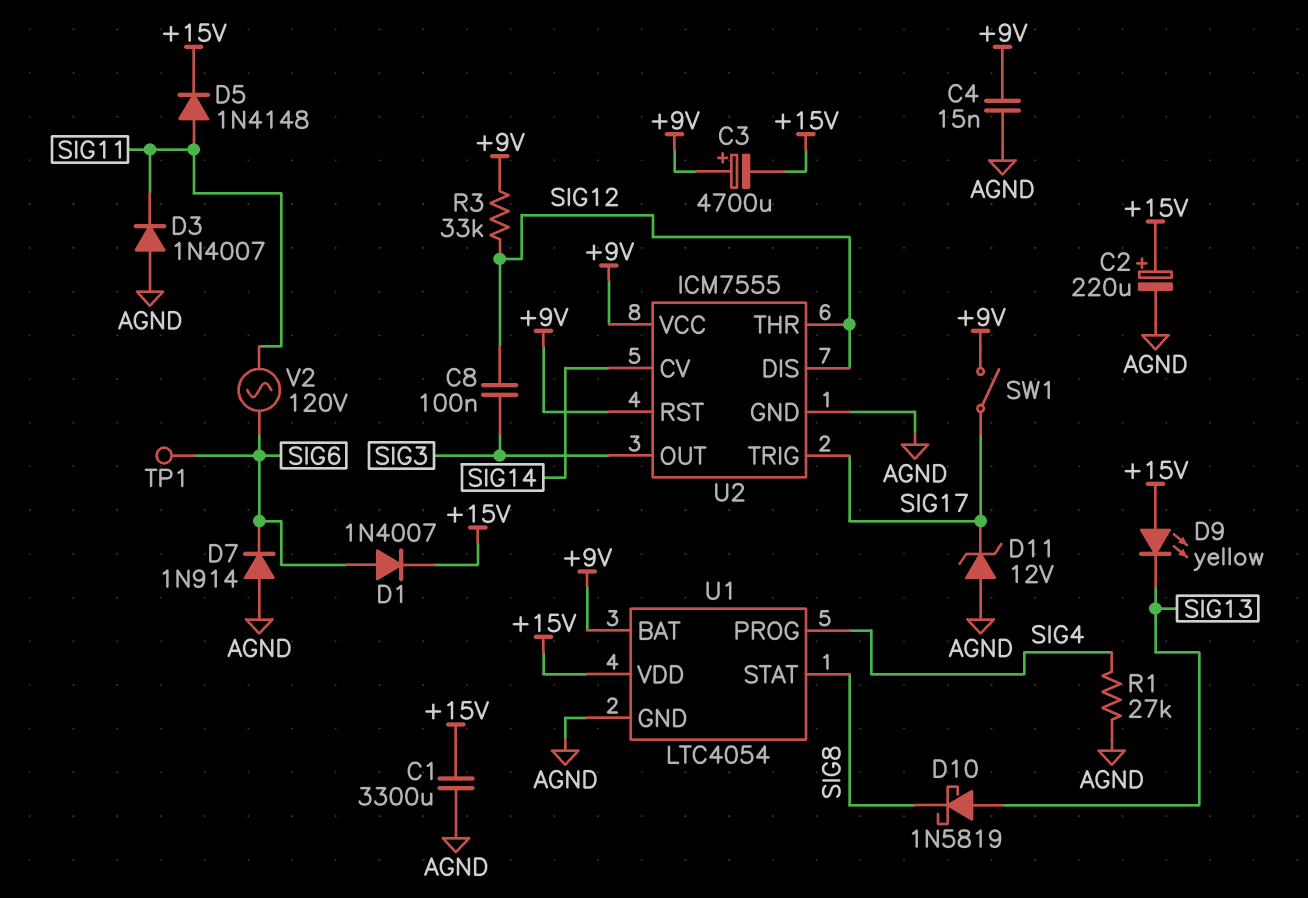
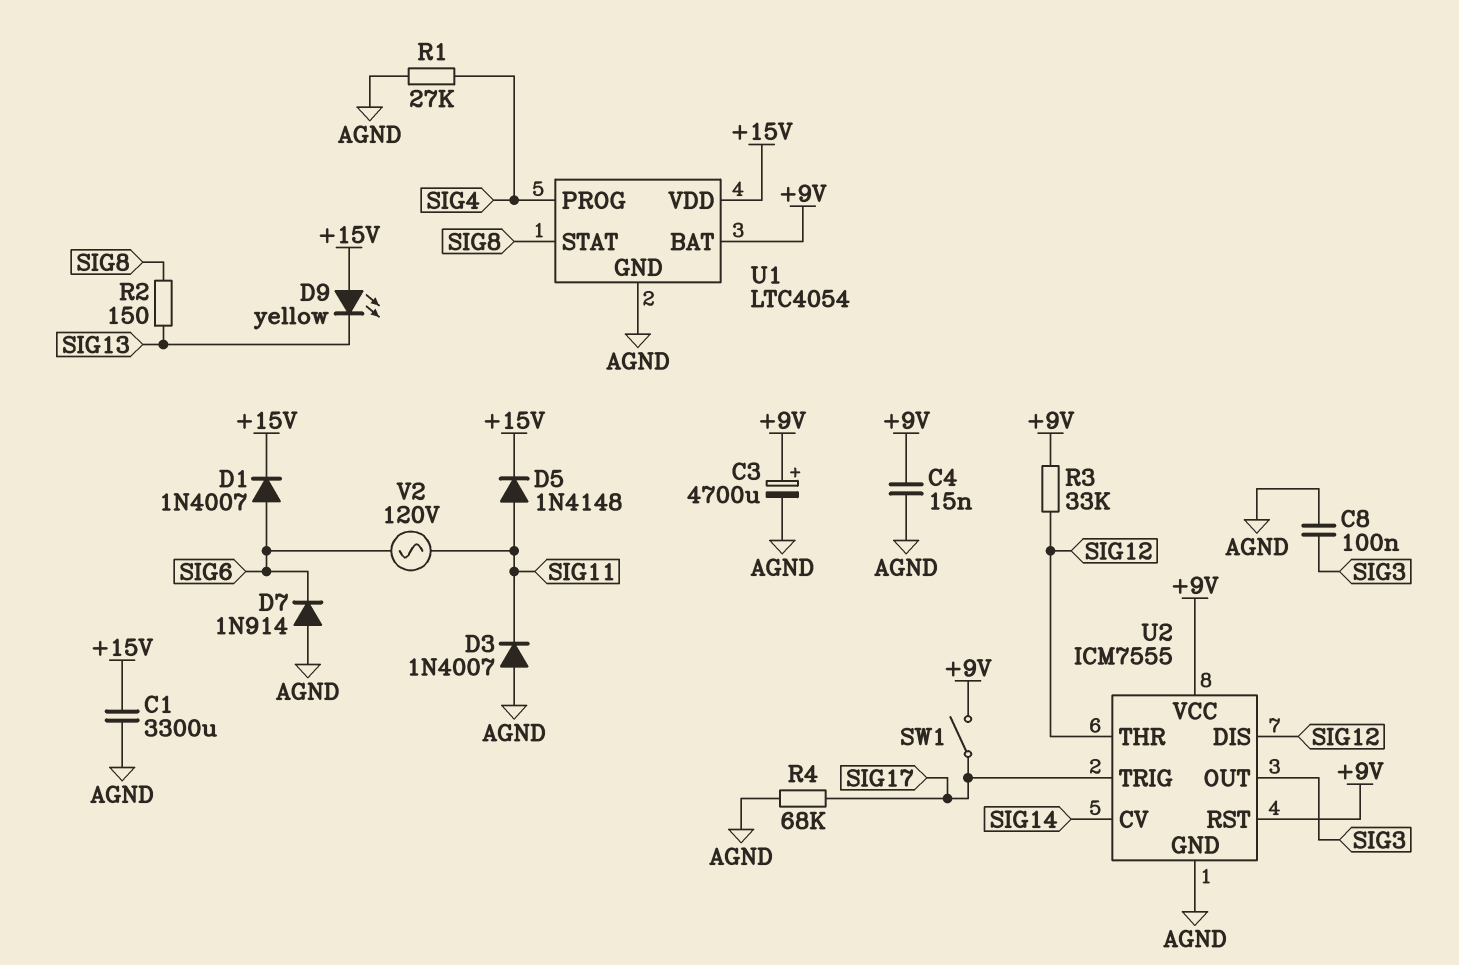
C2: 220uF (plus +15V, minus AGND) -> none
C3: 4700uF (plus +9V, minus +15V) -> 4700uF (plus +9V, minus AGND)
C8: 100nF (SIG3, SIG12) -> 100nF (AGND, SIG3)
D10: schottky 1N5819 (A SIG13, K SIG8) -> none
D11: zener 12V (A AGND, K SIG17) -> none
R2: none -> 150 (SIG8, SIG13)
R4: none -> 68k (AGND, SIG17)
TP1: test point (SIG6) -> none

